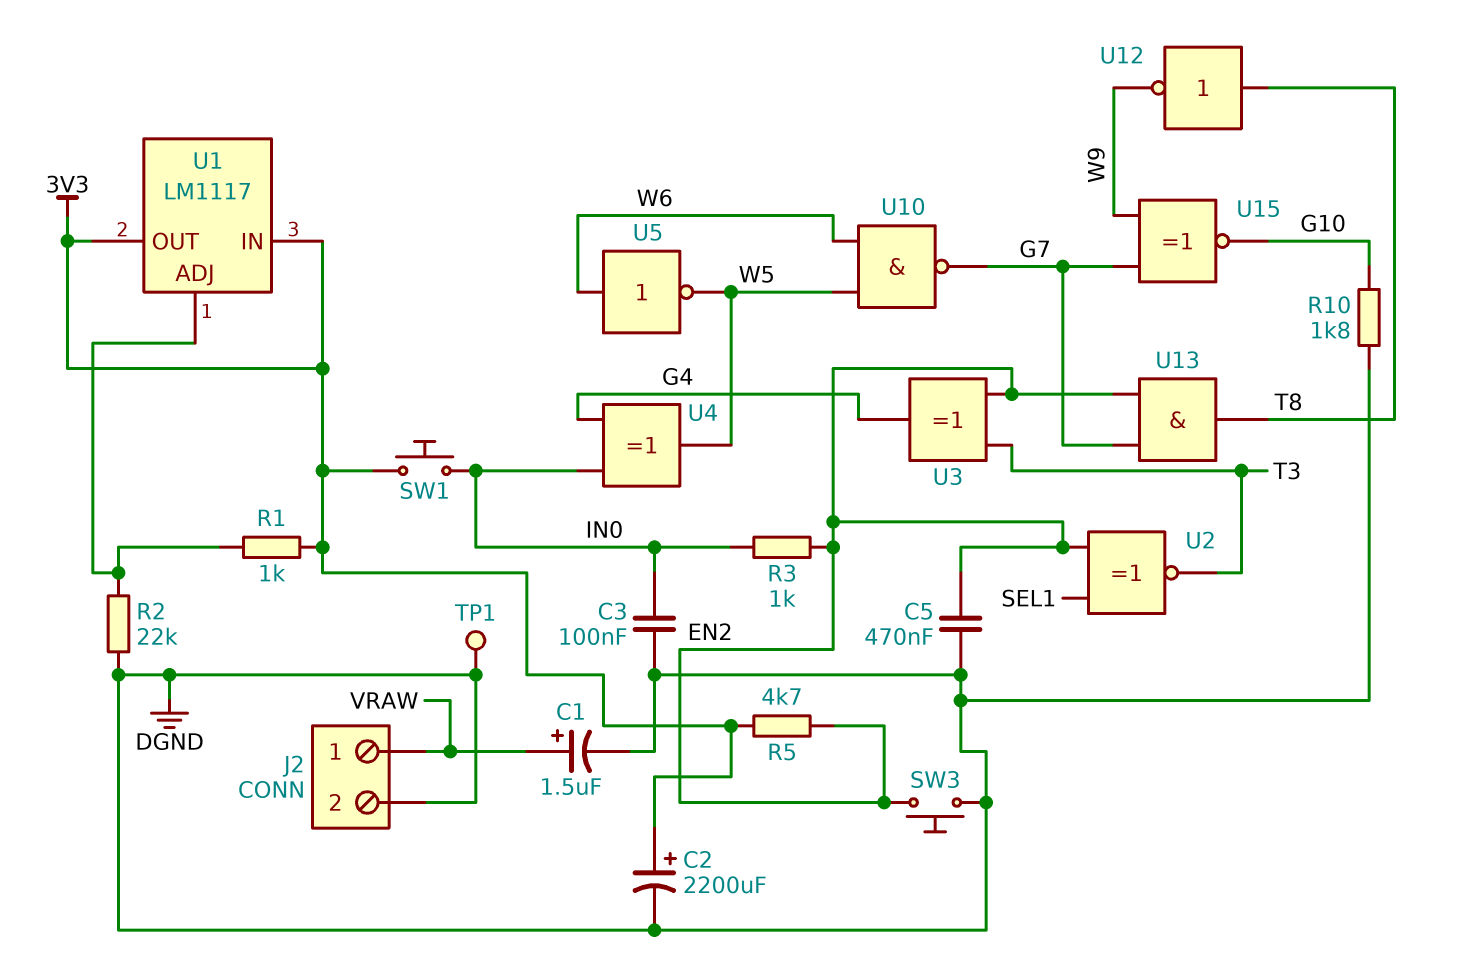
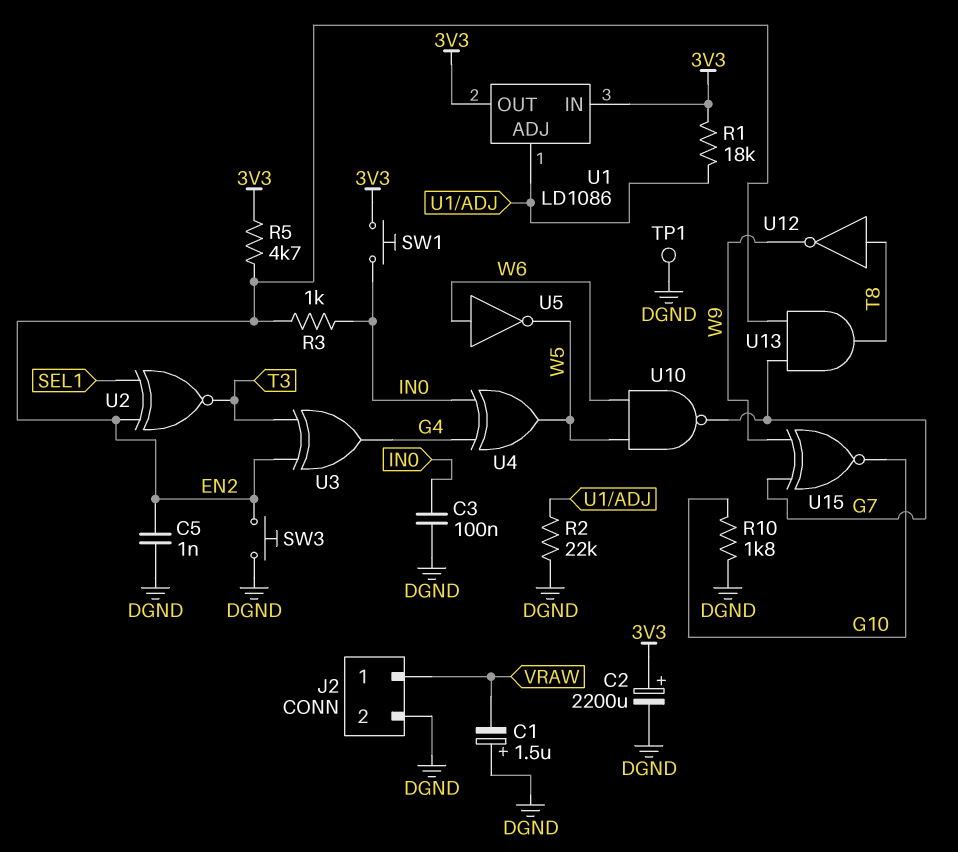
C1: 1.5uF (plus VRAW, minus DGND) -> 1.5uF (plus DGND, minus VRAW)
C5: 470nF (DGND, EN2) -> 1nF (DGND, EN2)
R1: 1k (3V3, U1/ADJ) -> 18k (3V3, U1/ADJ)
U1: LM1117 -> LD1086

